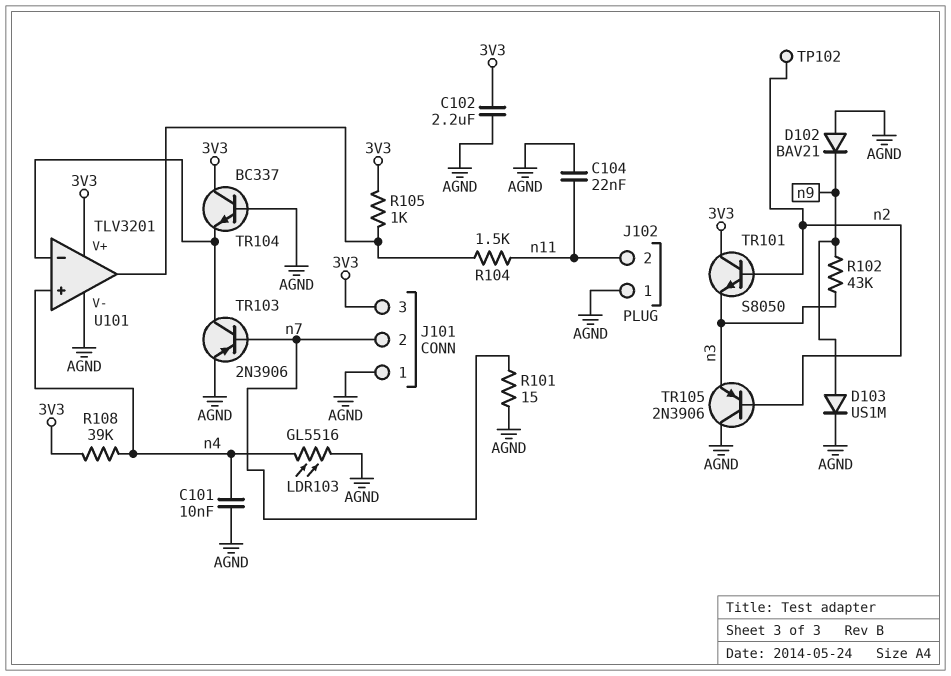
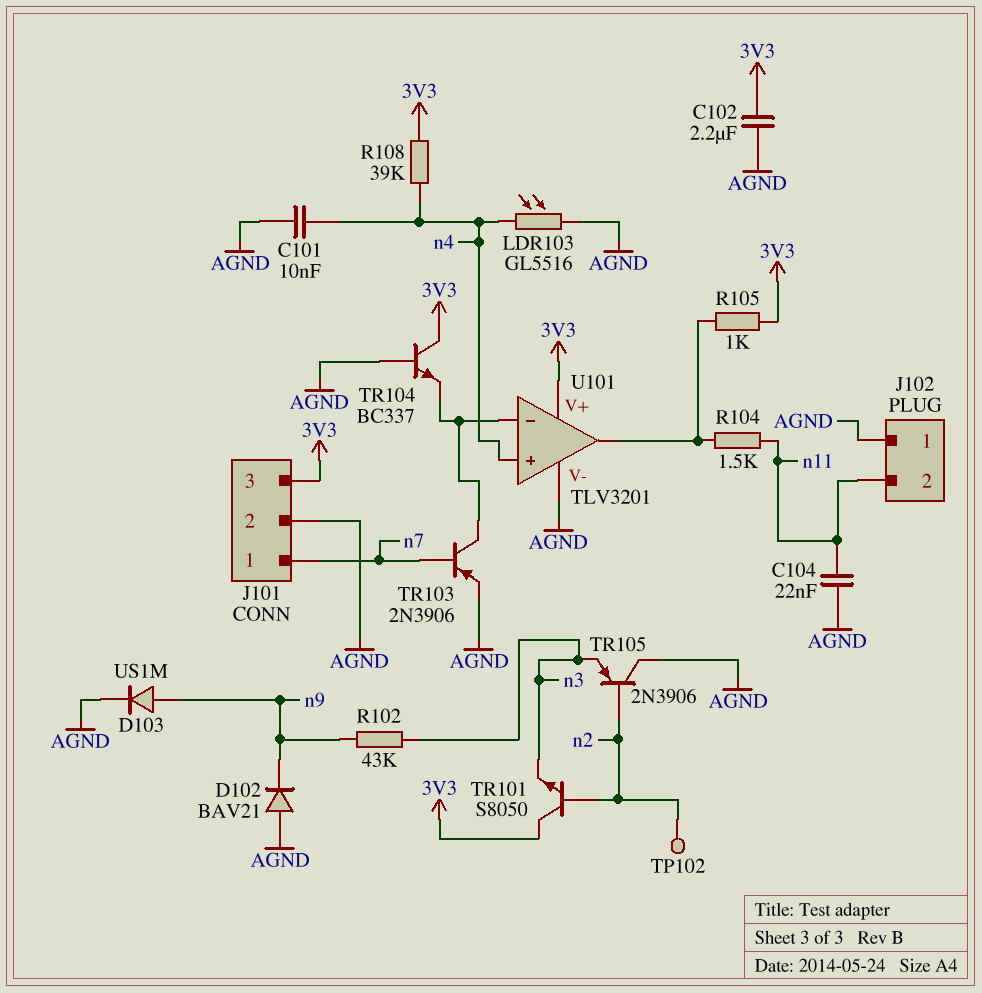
J101 pin 1: AGND -> n7
J101 pin 2: n7 -> AGND
R101: 15 (AGND, n7) -> none

